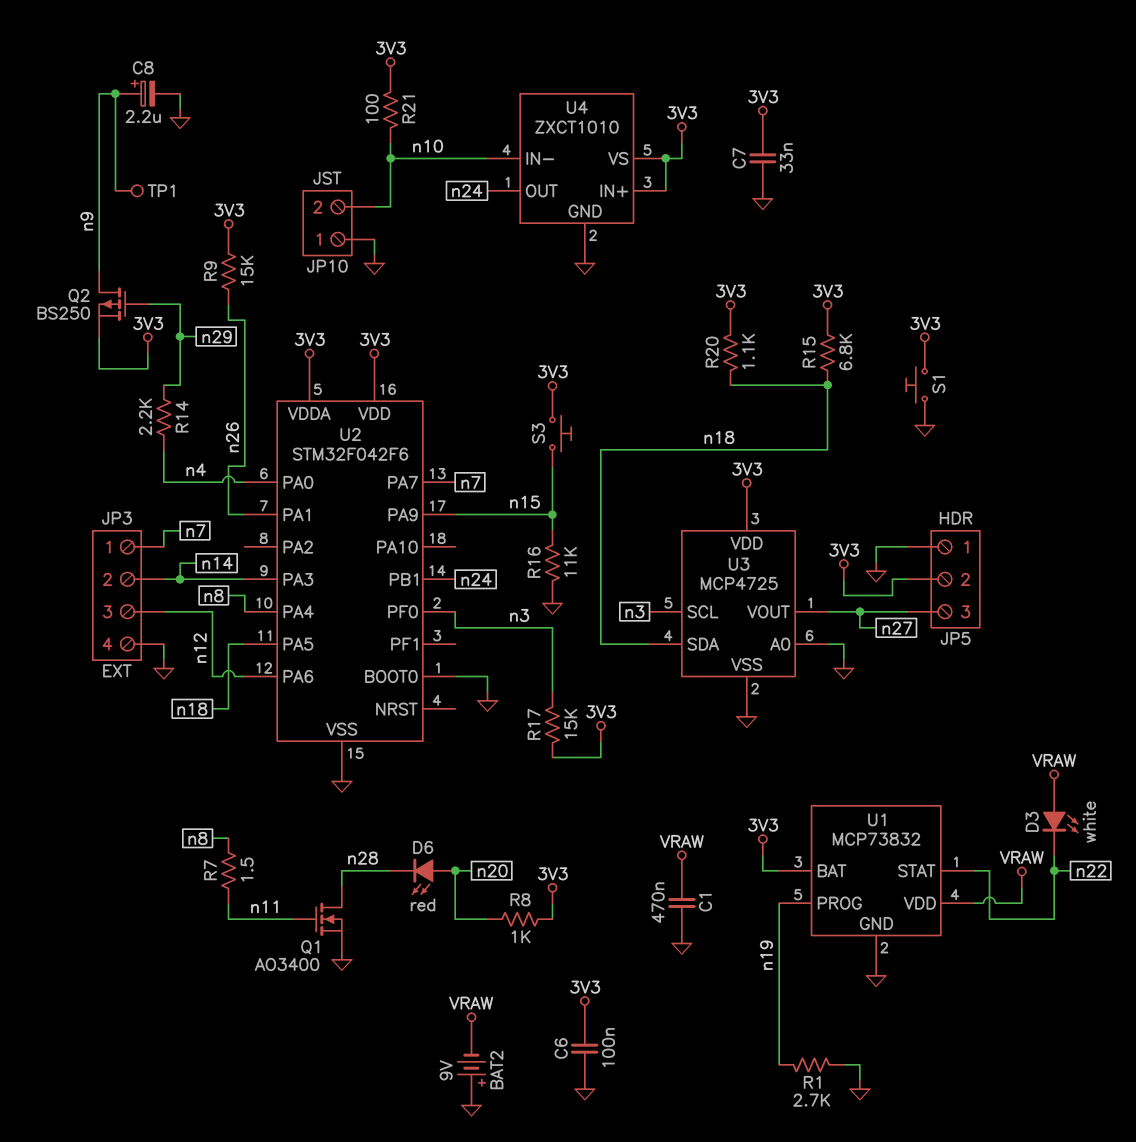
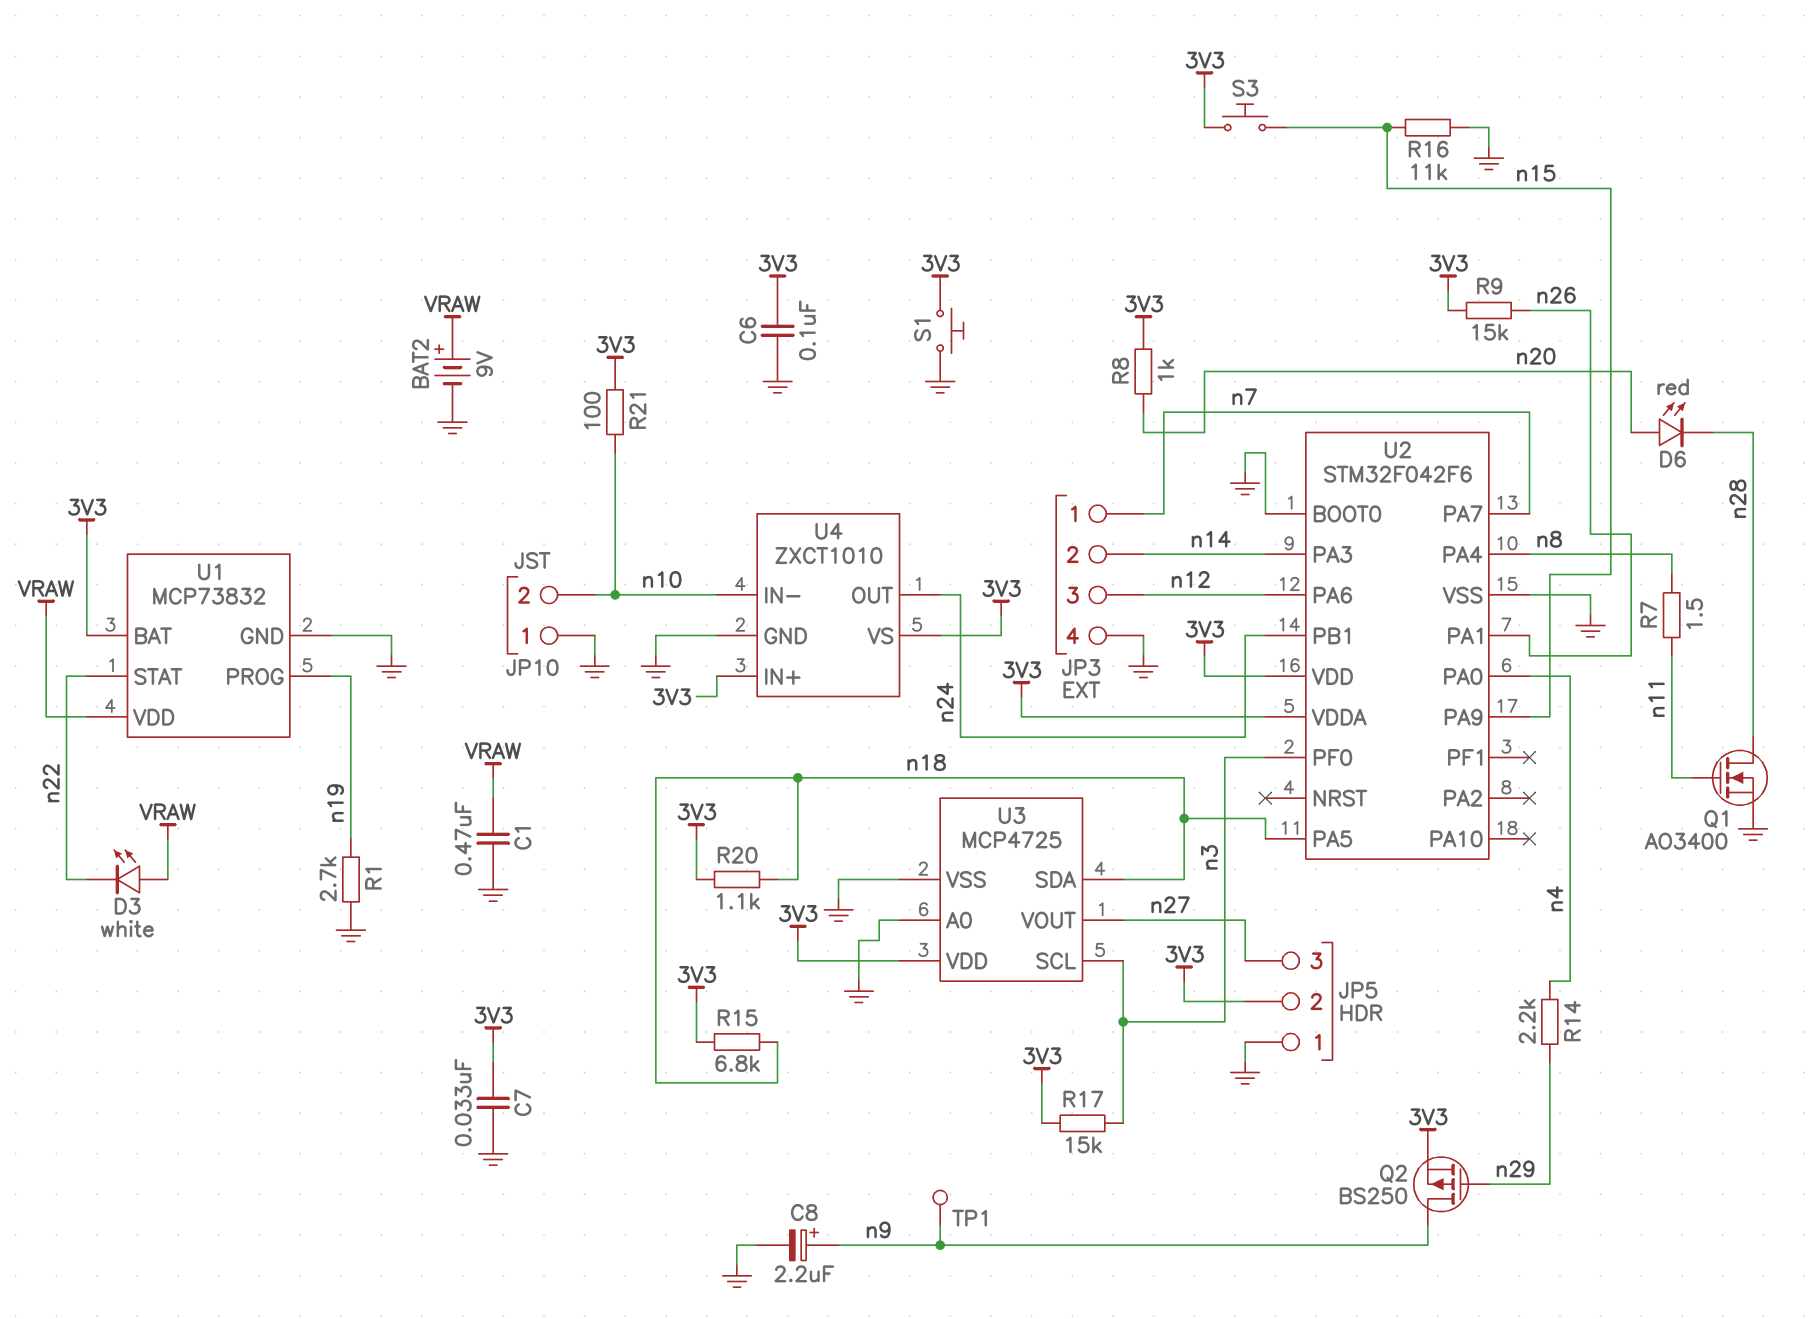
BAT2: 9V (plus GND, minus VRAW) -> 9V (plus VRAW, minus GND)

